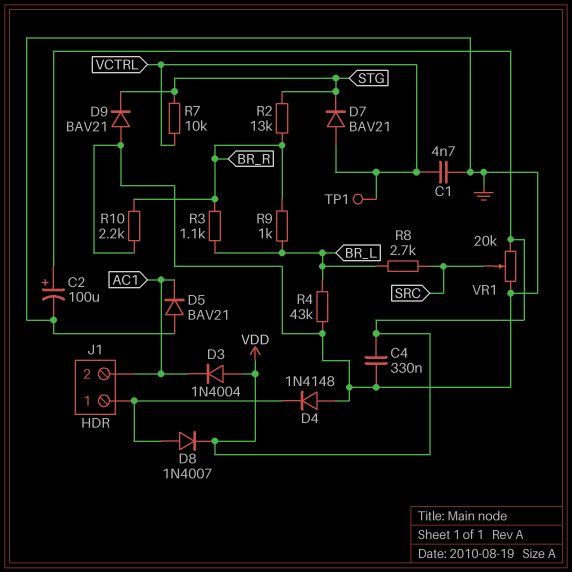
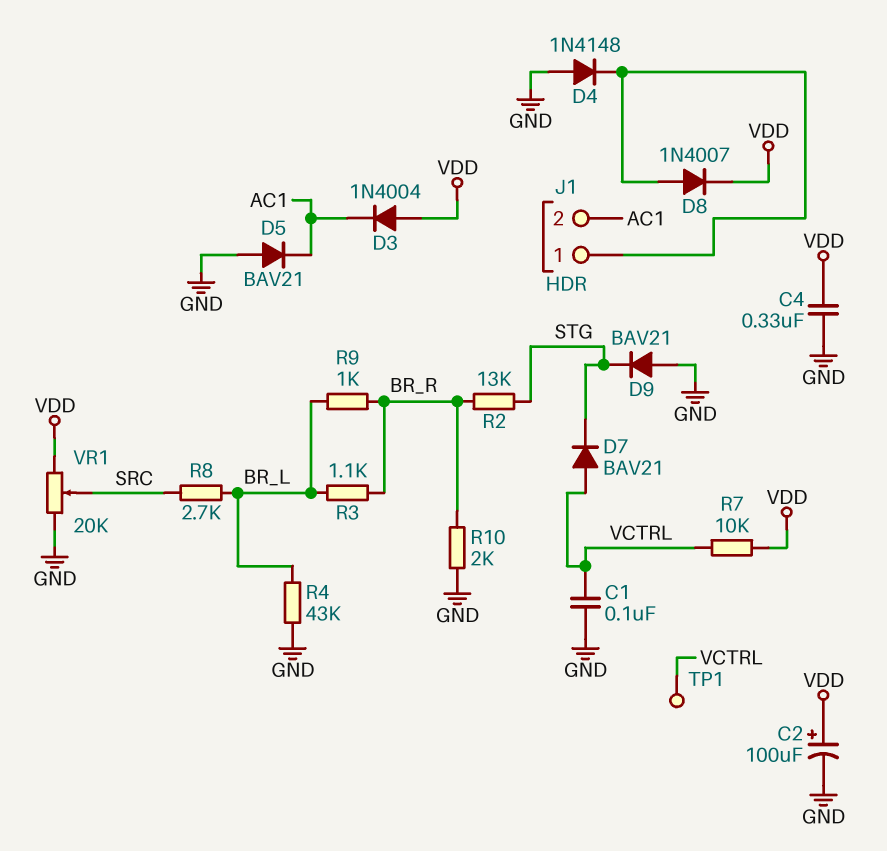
C1: 4.7nF (GND, VCTRL) -> 100nF (GND, VCTRL)
R7: 10k (STG, VCTRL) -> 10k (VCTRL, VDD)
R10: 2.2k (BR_R, GND) -> 2k (BR_R, GND)

